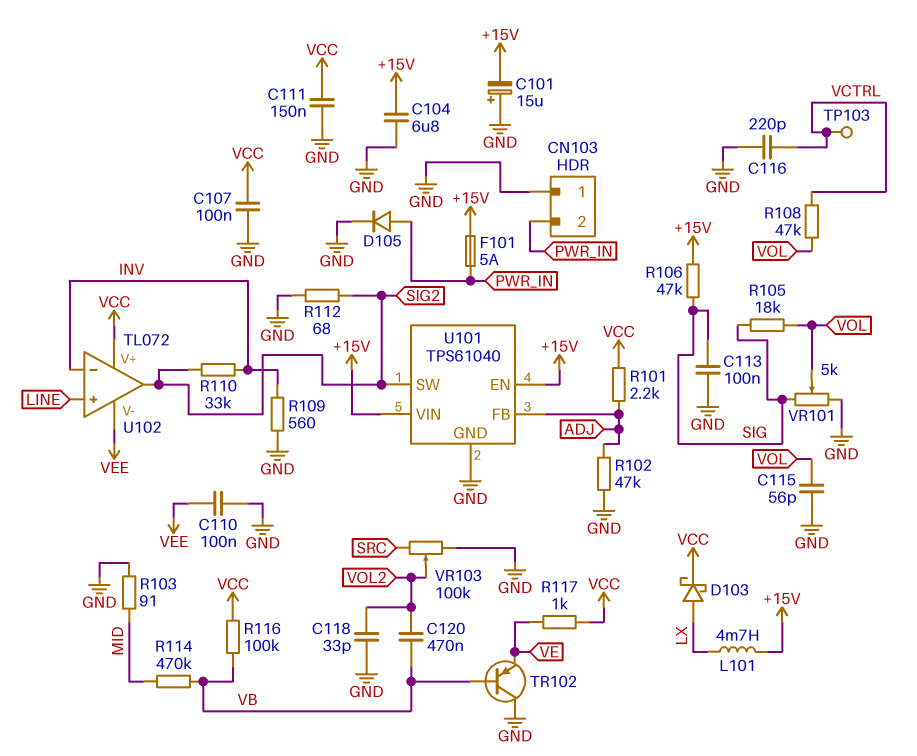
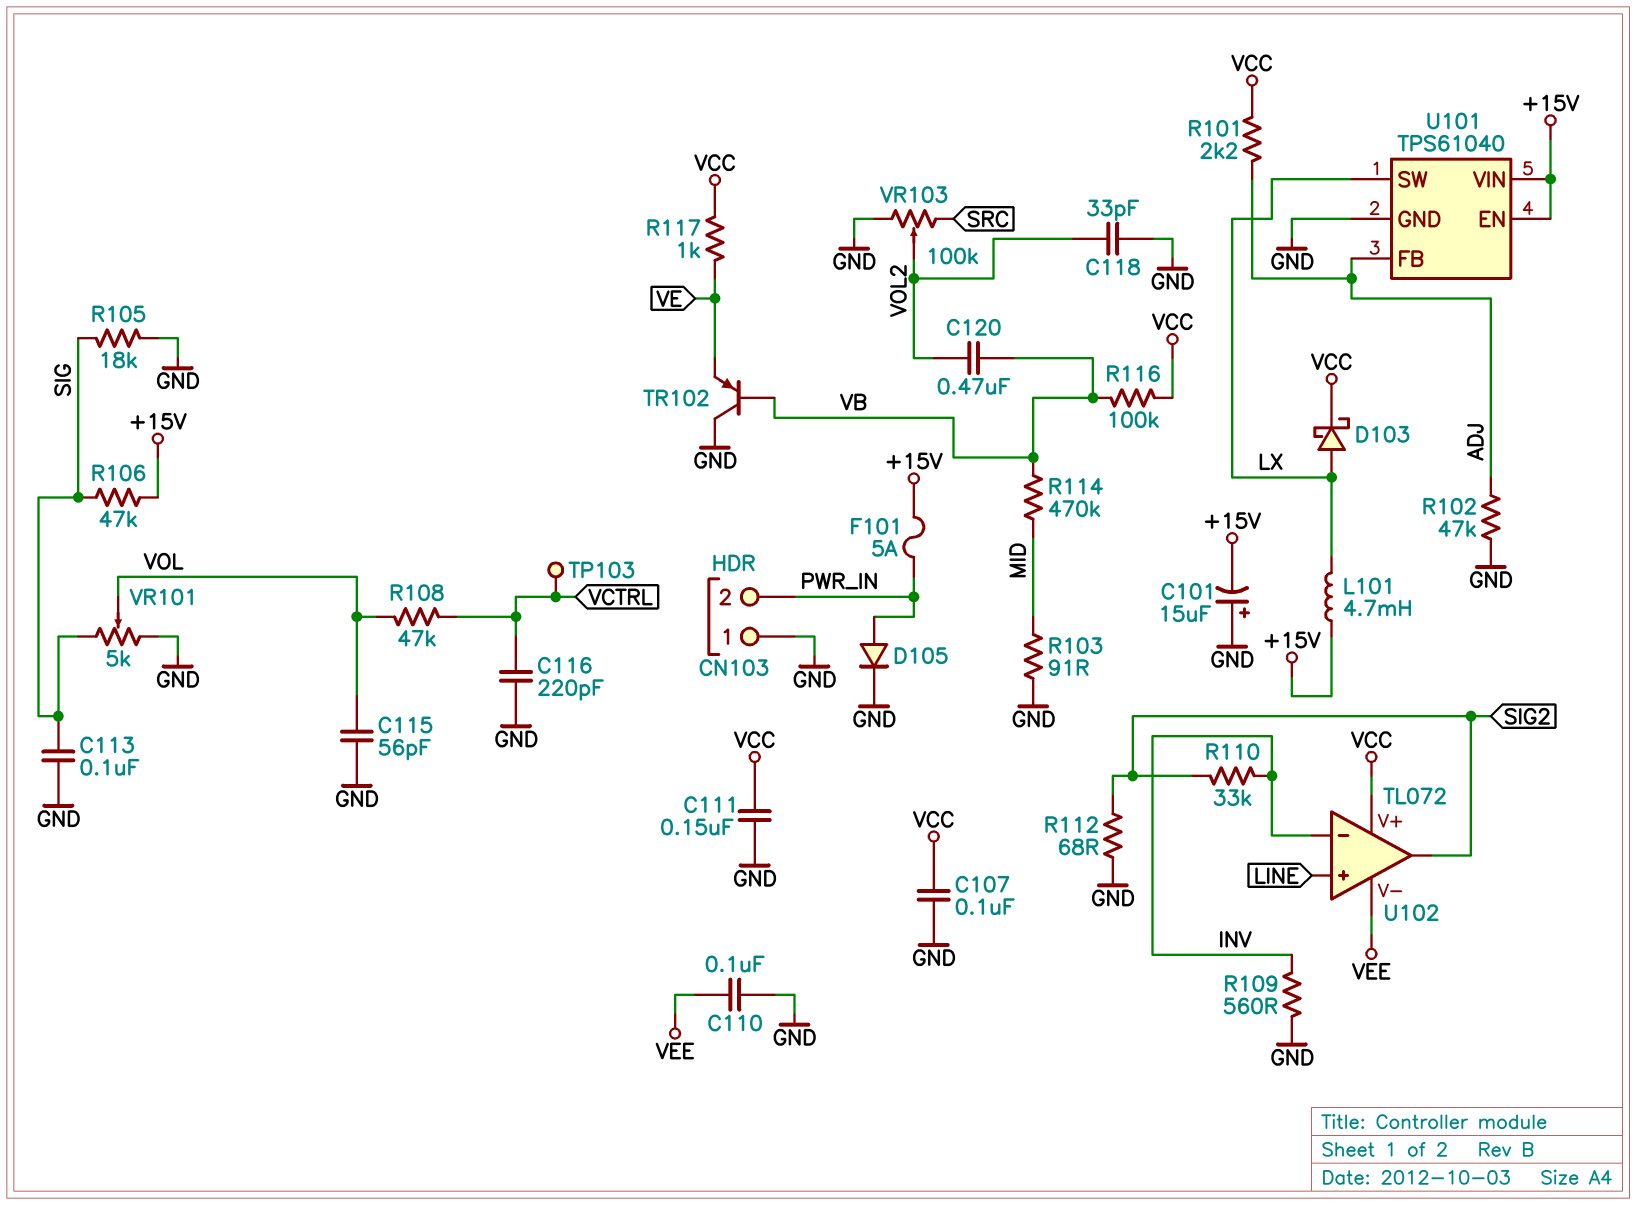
C104: 6.8uF (+15V, GND) -> none
R105: 18k (SIG, VOL) -> 18k (GND, SIG)
U101 pin SW: SIG2 -> LX

